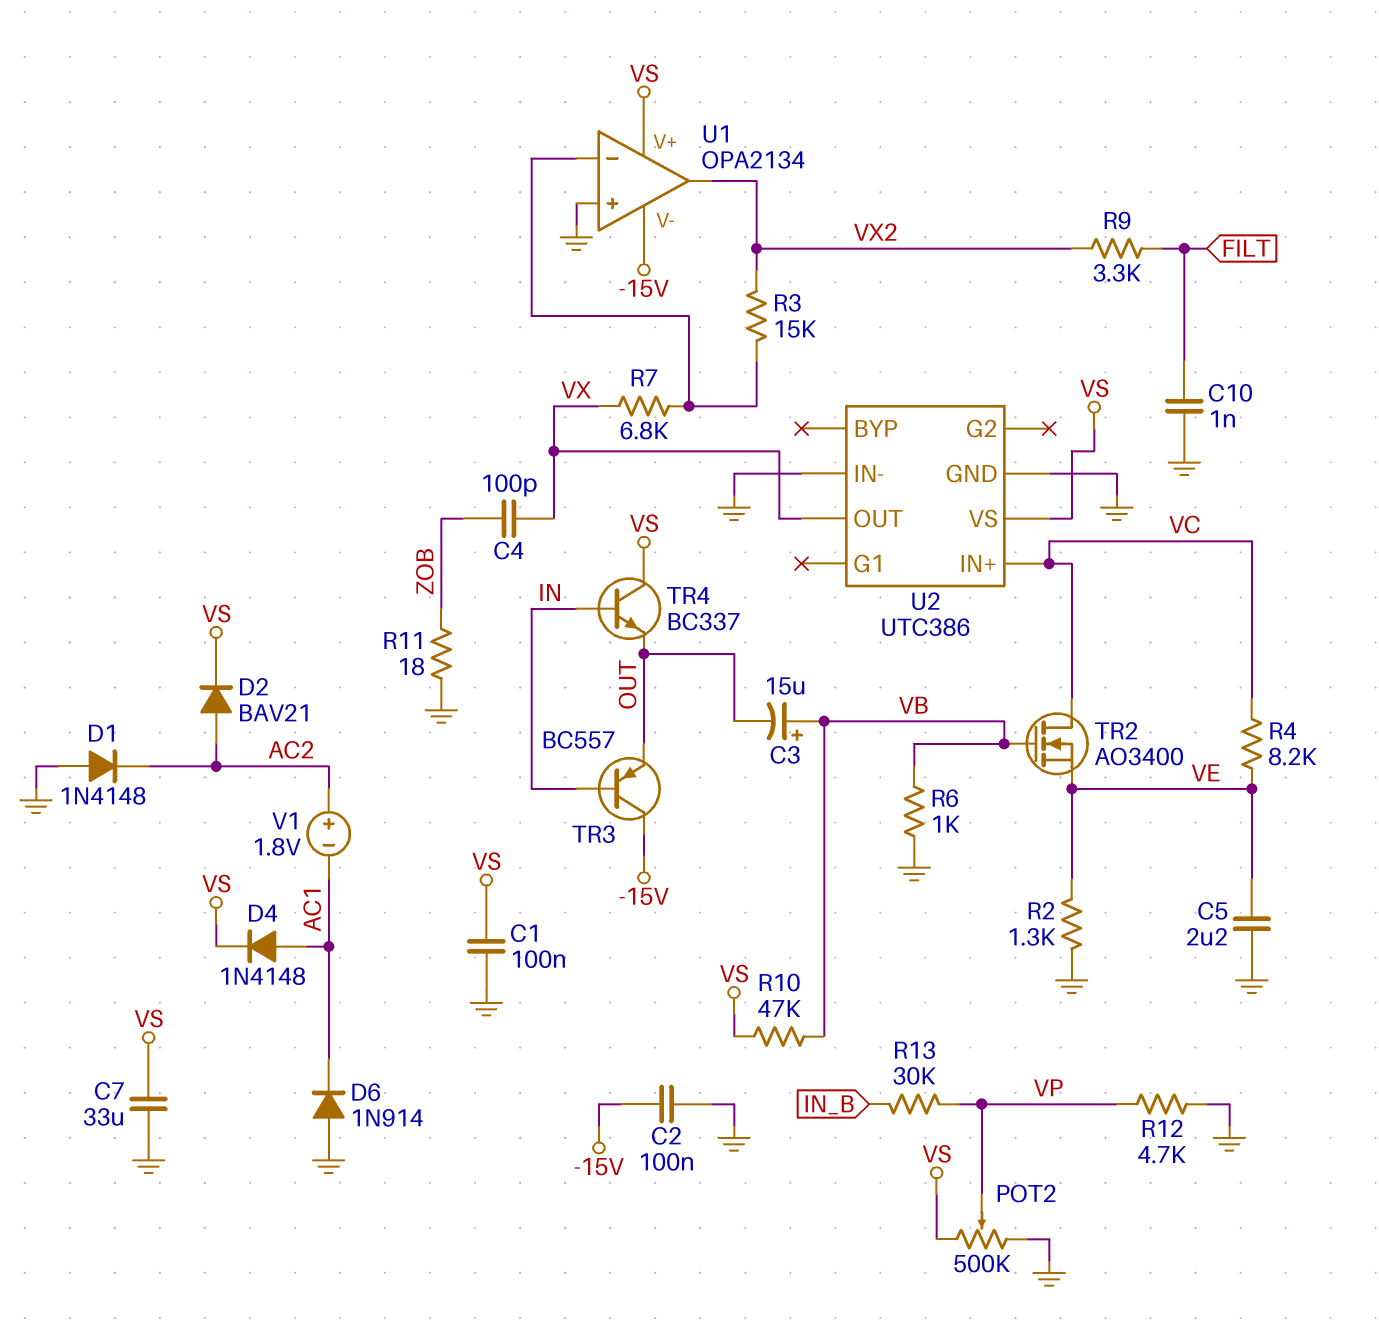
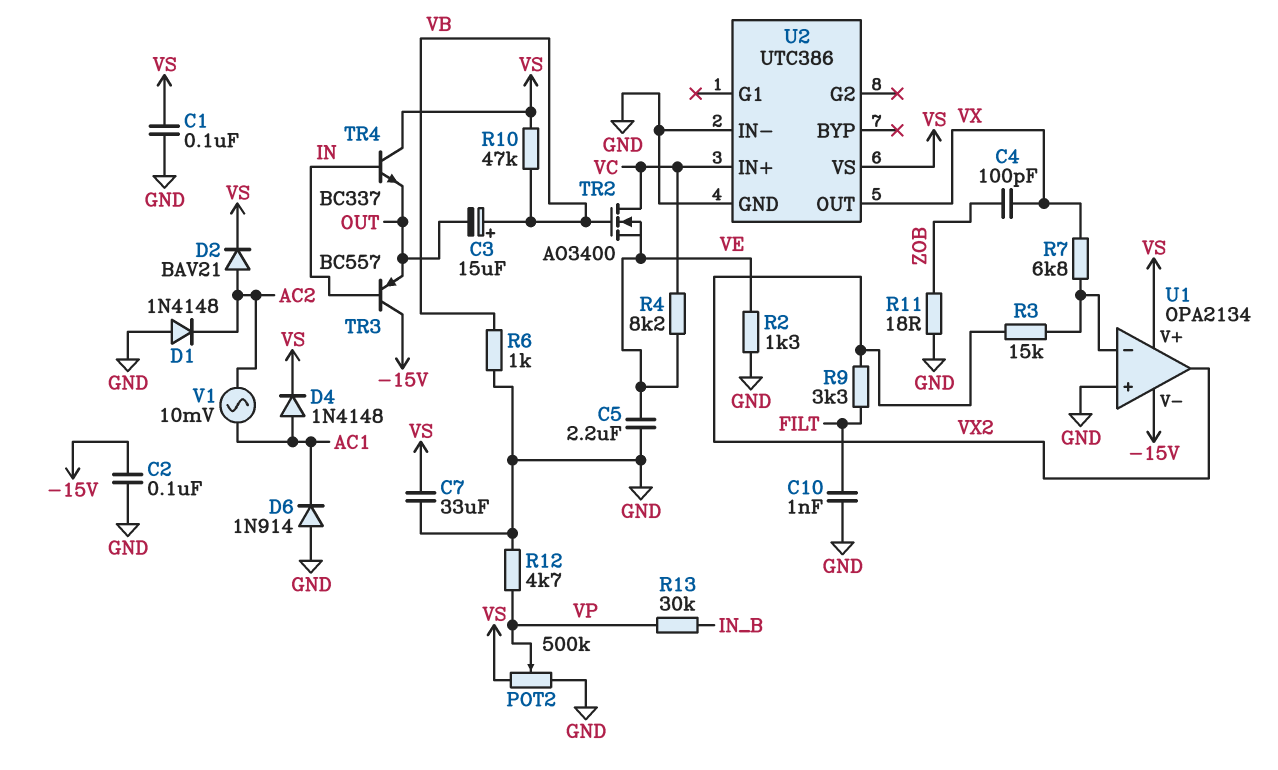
V1: 1.8V (plus AC2, minus AC1) -> AC 10mV (AC1, AC2)

